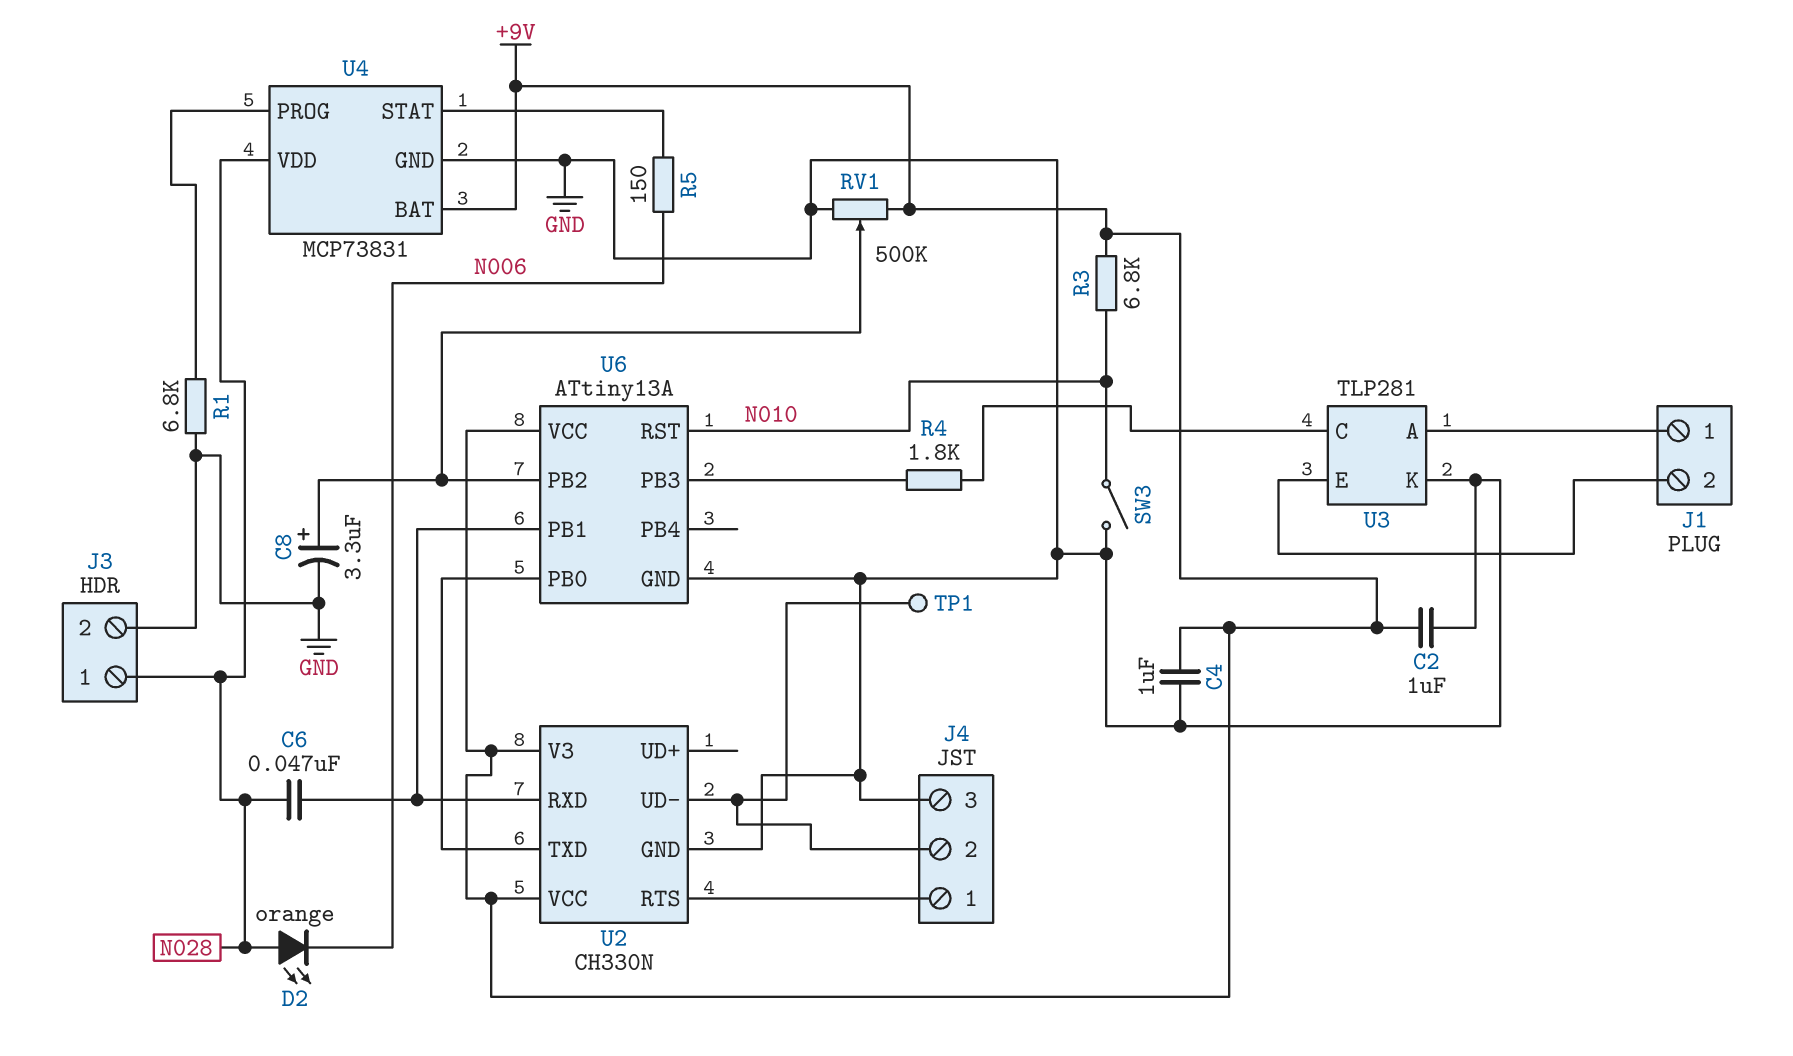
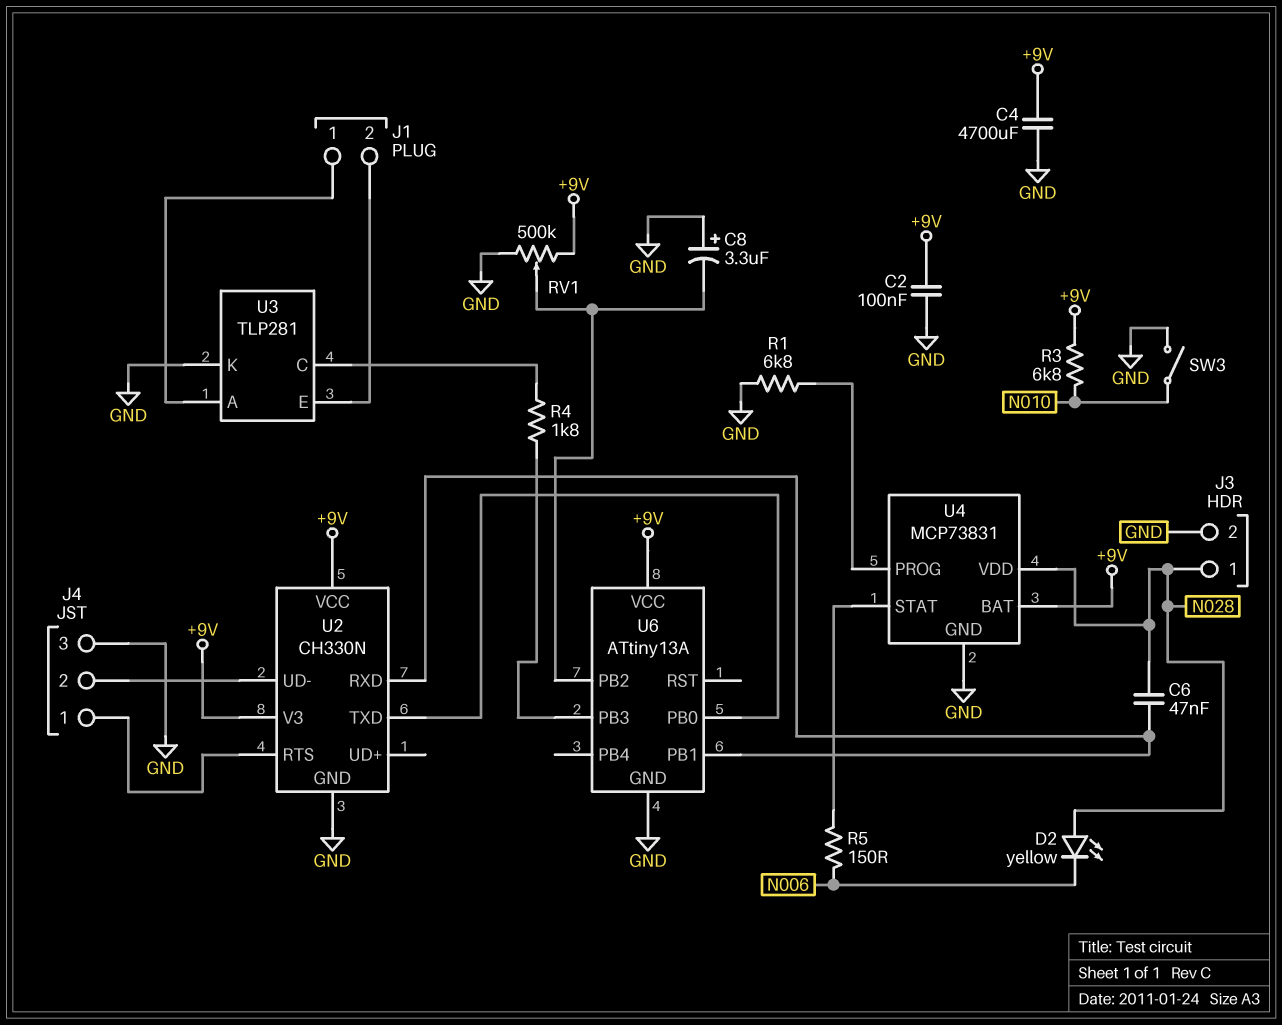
C2: 1uF (+9V, GND) -> 100nF (+9V, GND)
C4: 1uF (+9V, GND) -> 4700uF (+9V, GND)
C8: 3.3uF (plus U6/PB2, minus GND) -> 3.3uF (plus GND, minus U6/PB2)
D2: LED orange (A N028, K N006) -> LED yellow (A N028, K N006)
TP1: test point (J4/2) -> none
U6 pin RST: N010 -> none

